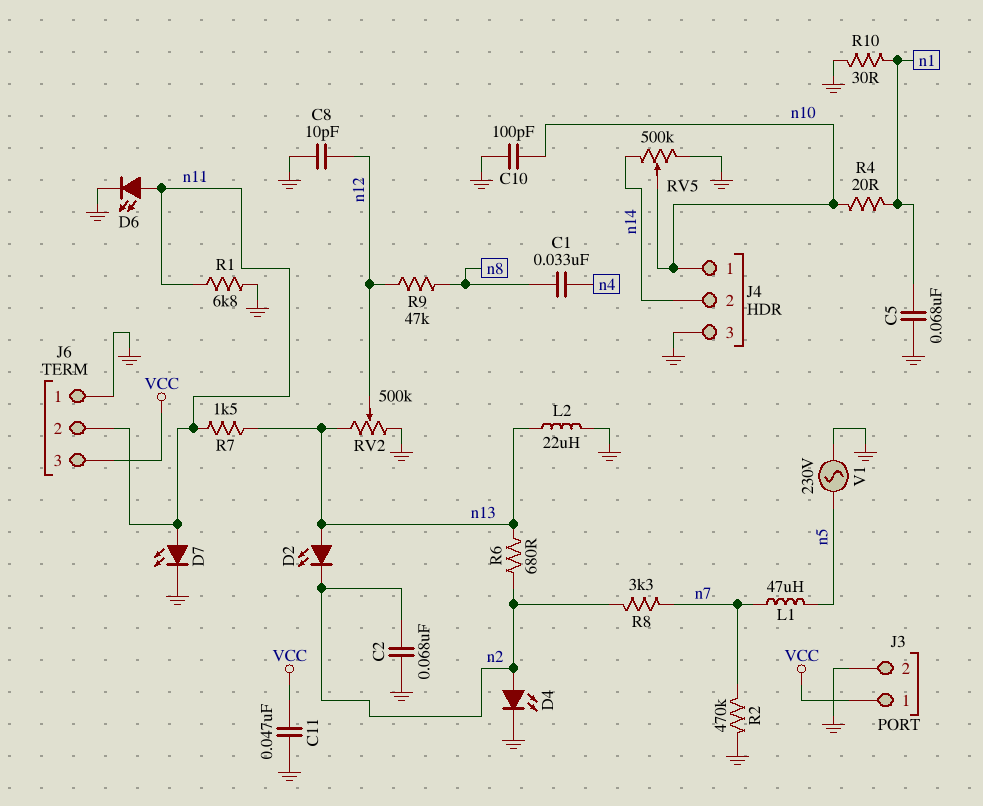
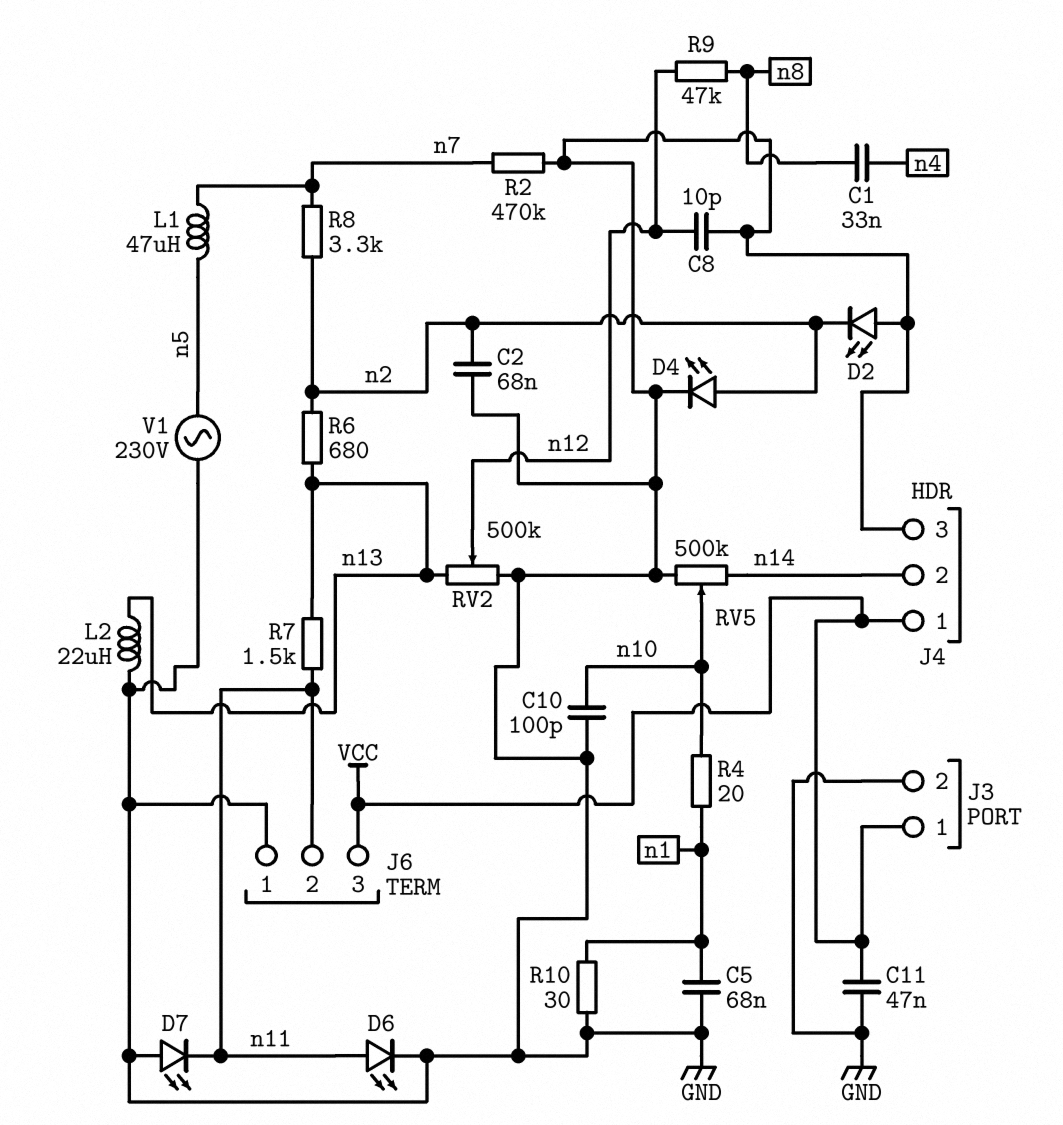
D2: LED (A n13, K n2) -> LED (A GND, K n2)
D7: LED (A n11, K GND) -> LED (A GND, K n11)
J4 pin 1: n10 -> VCC
R1: 6.8k (GND, n11) -> none

